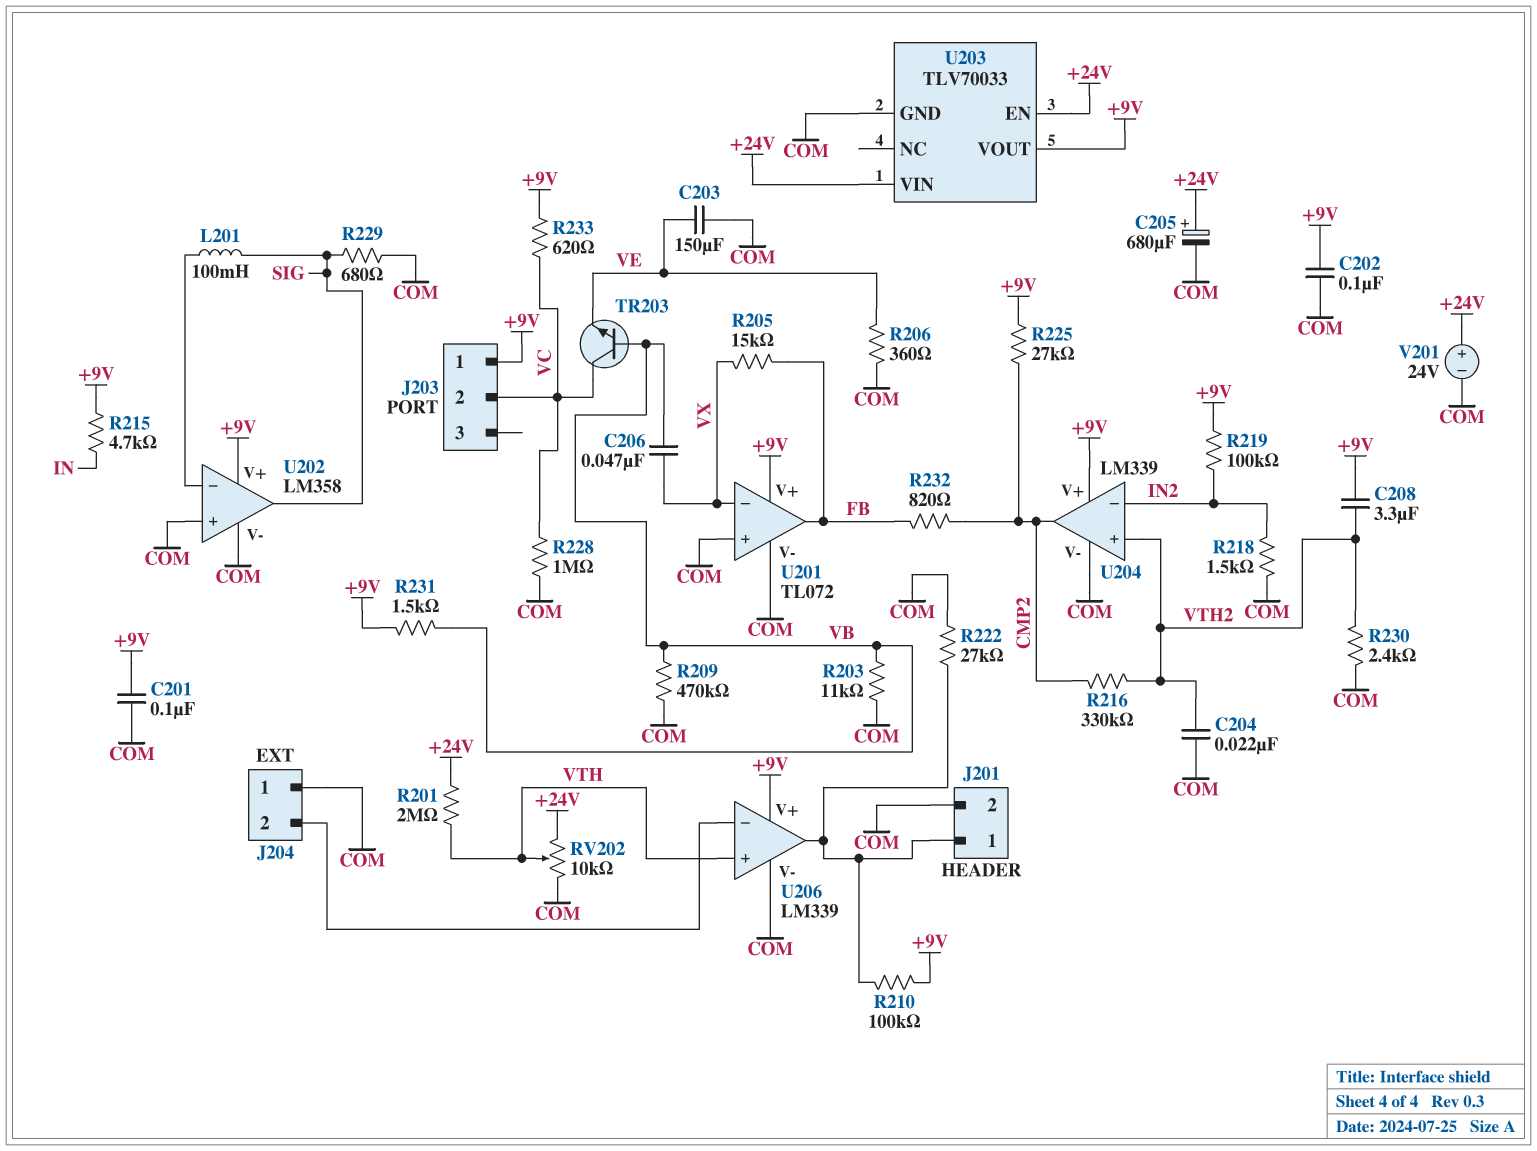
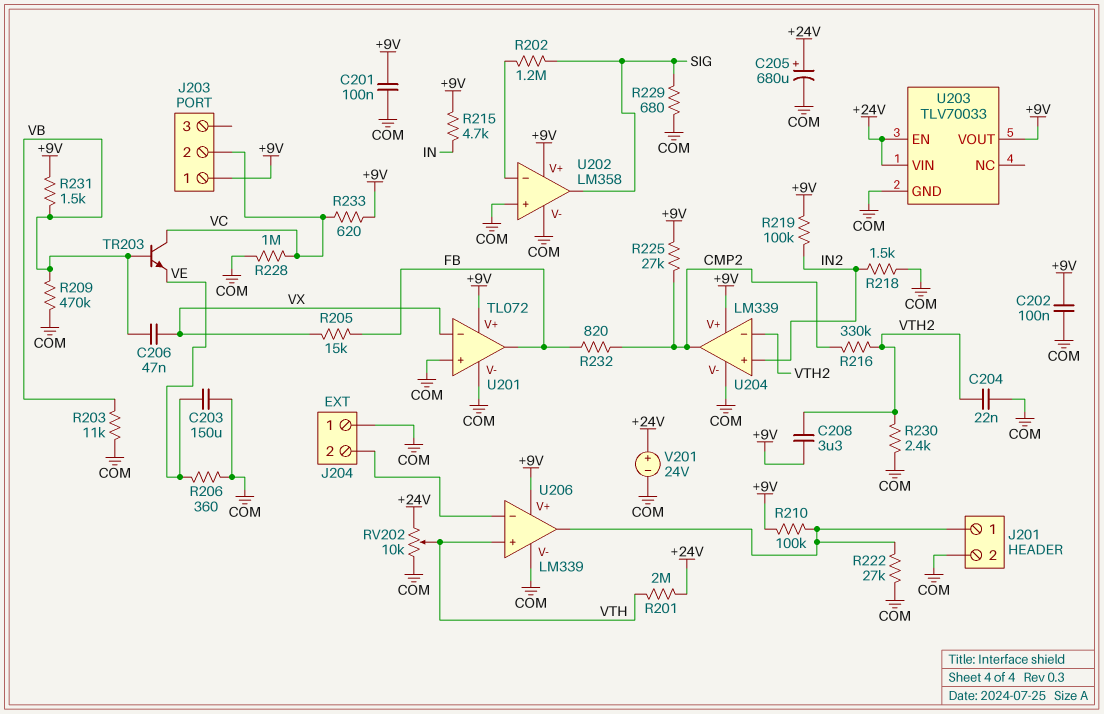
L201: 100mH (SIG, U202/in-) -> none
R202: none -> 1.2M (SIG, U202/in-)
U204 pin in+: VTH2 -> IN2
U204 pin in-: IN2 -> VTH2

